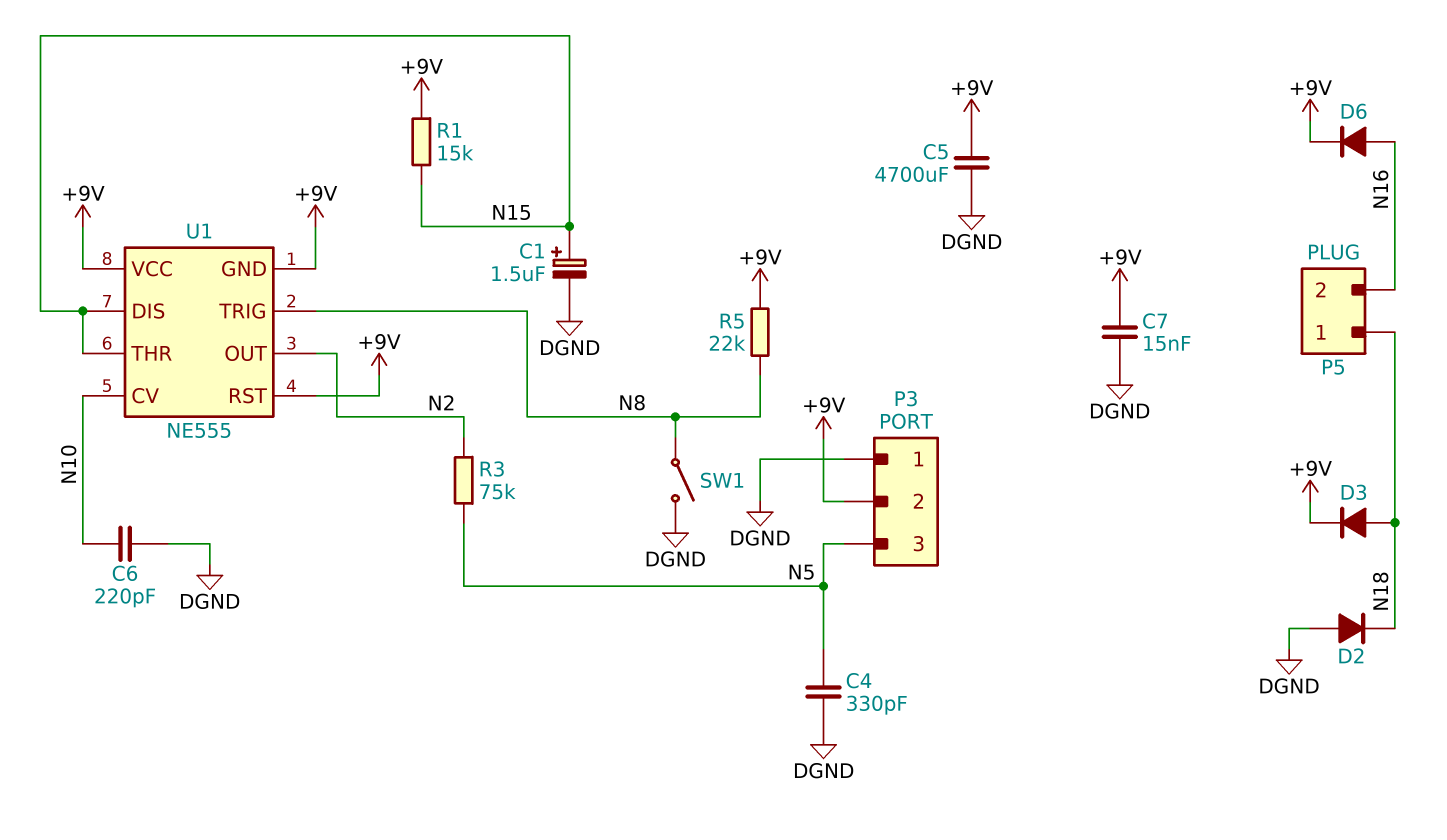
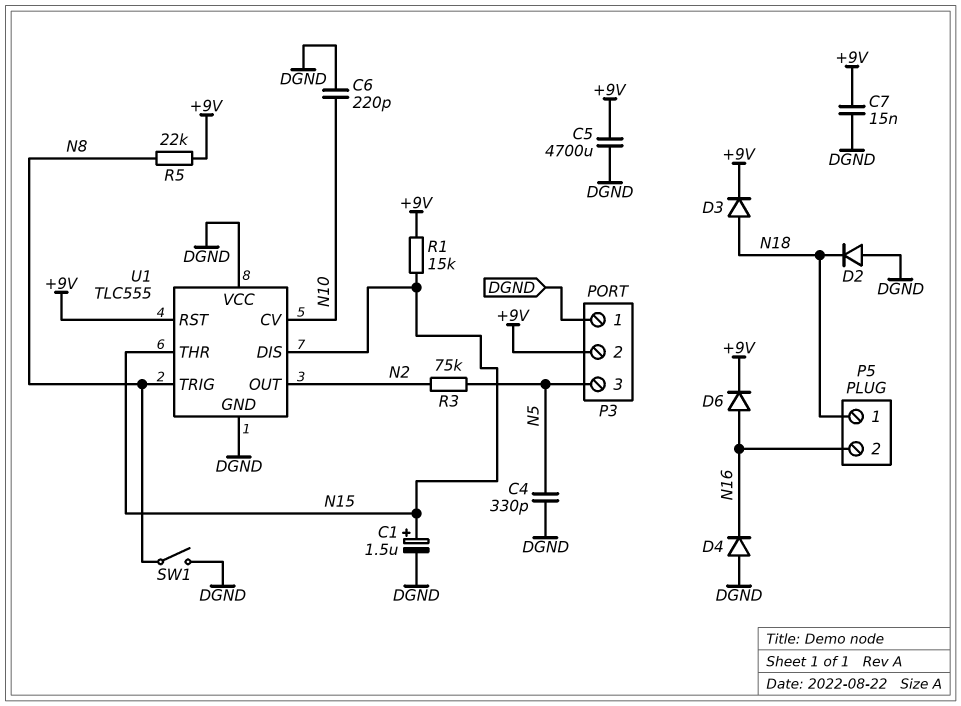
D4: none -> diode (A DGND, K N16)
U1: NE555 -> TLC555
U1 pin GND: +9V -> DGND
U1 pin VCC: +9V -> DGND

